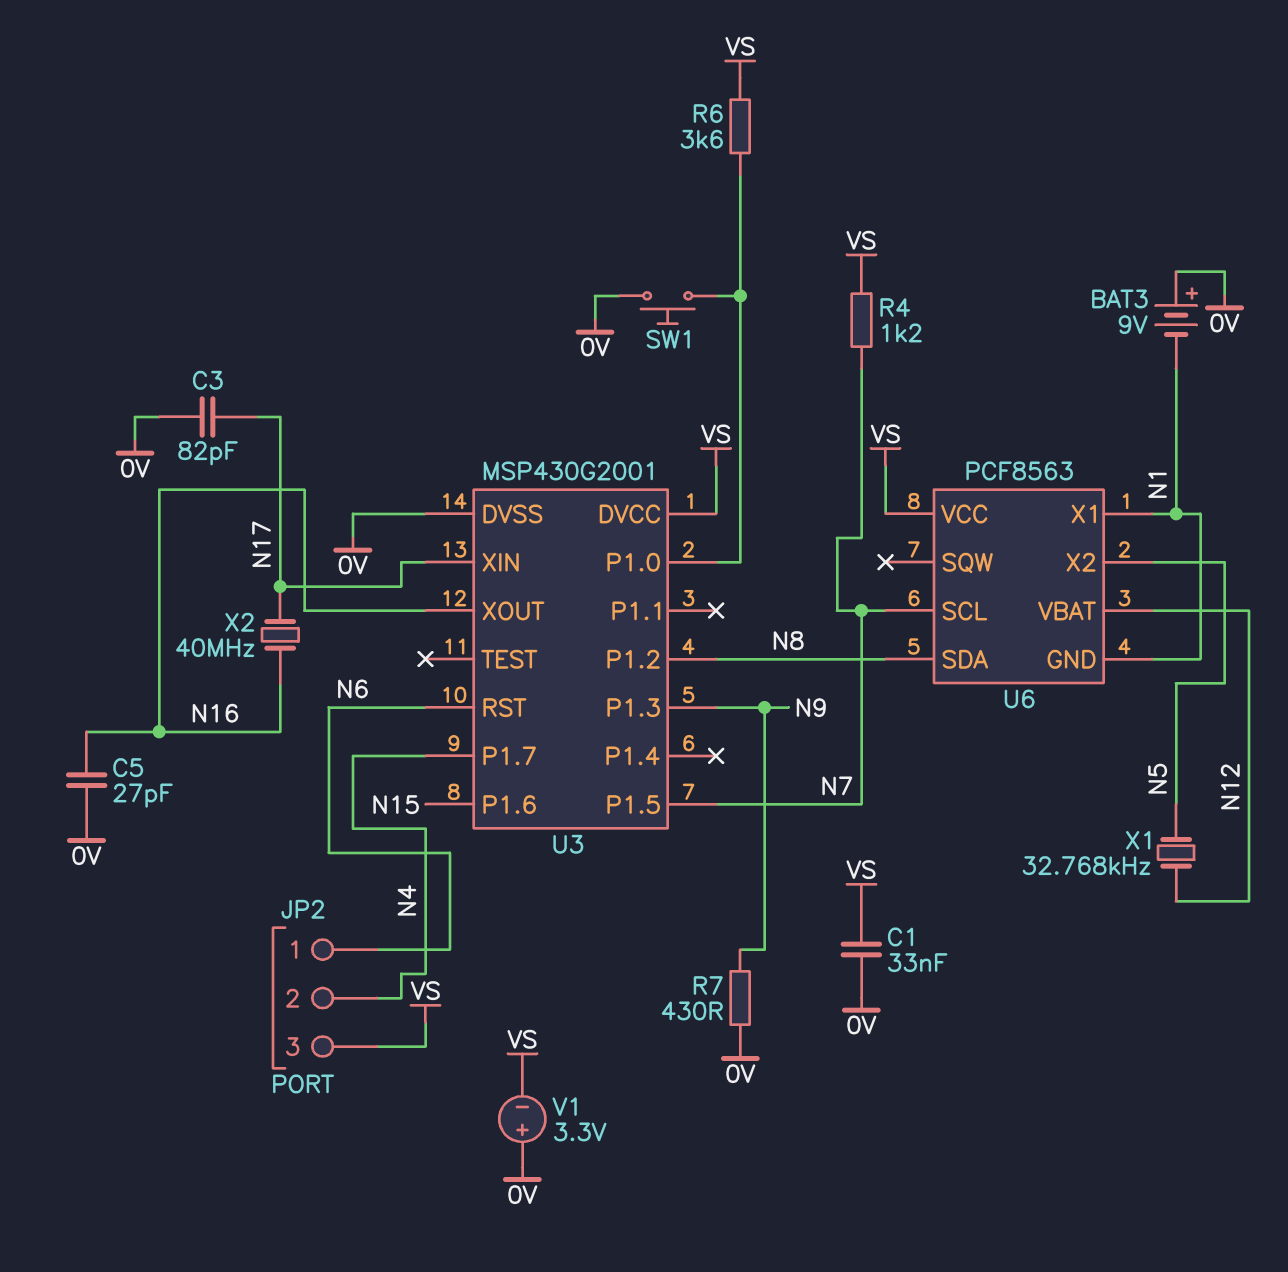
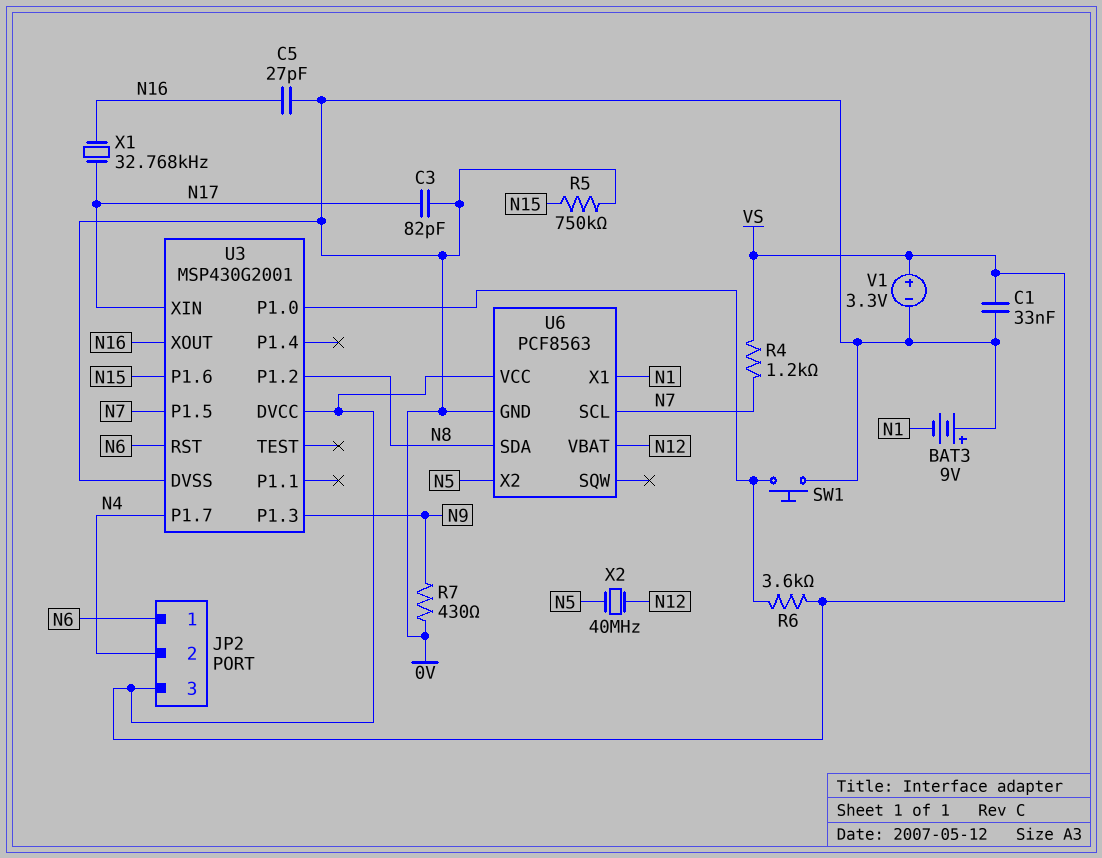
R5: none -> 750k (0V, N15)
U6 pin GND: N1 -> 0V
V1: 3.3V (plus 0V, minus VS) -> 3.3V (plus VS, minus 0V)
X1: 32.768kHz (N5, N12) -> 32.768kHz (N16, N17)
X2: 40MHz (N16, N17) -> 40MHz (N5, N12)

